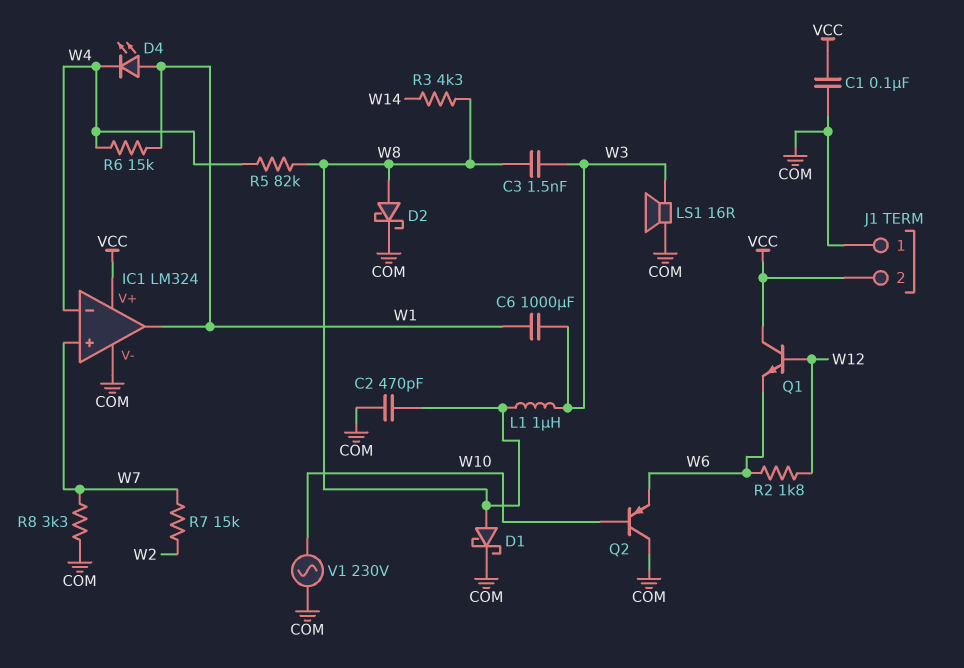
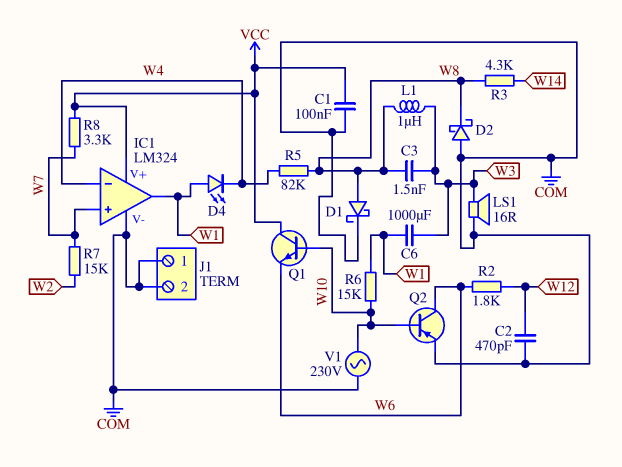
C2: 470pF (COM, W8) -> 470pF (COM, W12)
D2: schottky (A W8, K COM) -> schottky (A COM, K W8)
J1 pin 2: VCC -> COM
Q1: NPN (B W12, C VCC, E W6) -> NPN (B W10, C VCC, E W6)
Q2: PNP (B W10, C COM, E W6) -> PNP (B W10, C W6, E COM)
R6: 15k (W1, W4) -> 15k (W1, W10)
R8: 3.3k (COM, W7) -> 3.3k (VCC, W7)

